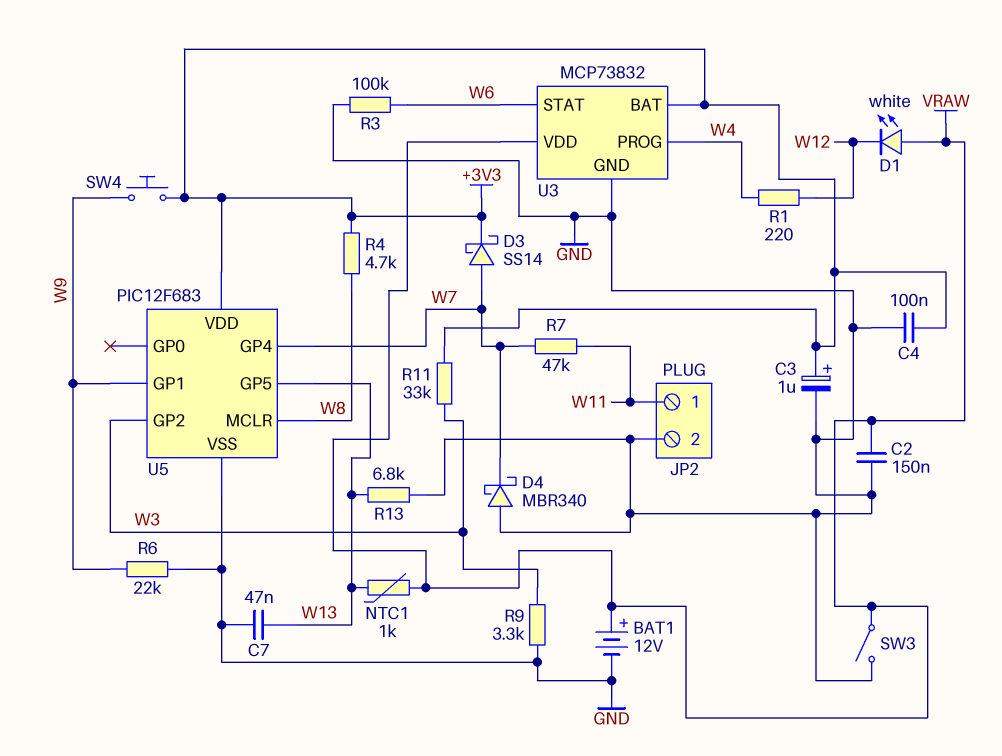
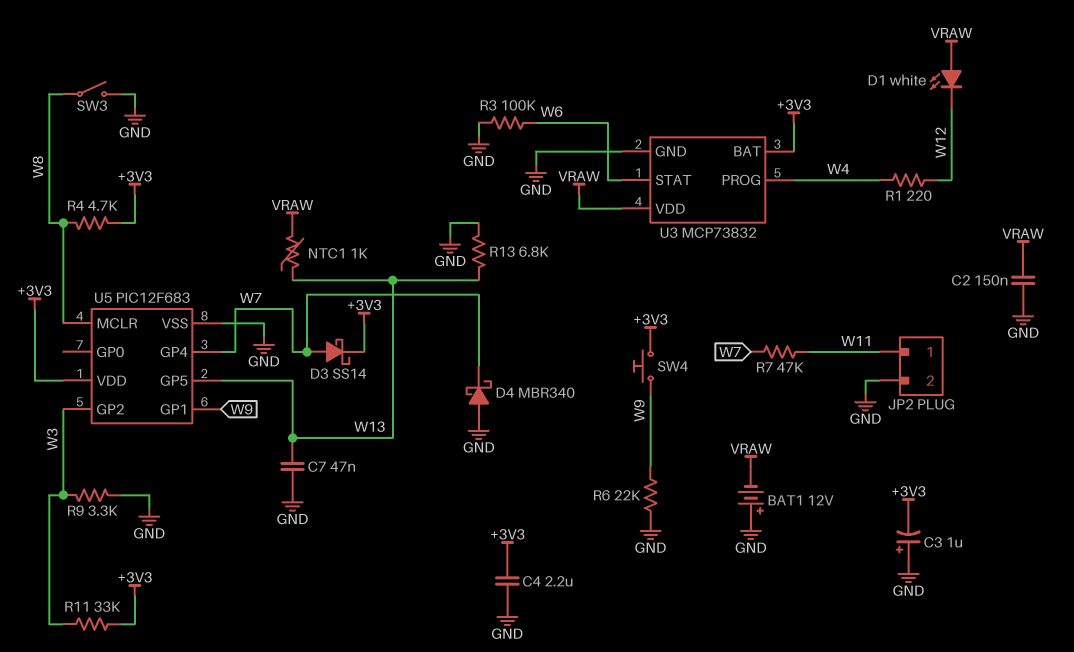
BAT1: 12V (plus VRAW, minus GND) -> 12V (plus GND, minus VRAW)
C3: 1uF (plus +3V3, minus GND) -> 1uF (plus GND, minus +3V3)
C4: 100nF (+3V3, GND) -> 2.2uF (+3V3, GND)
SW3: switch (GND, VRAW) -> switch (GND, W8)

